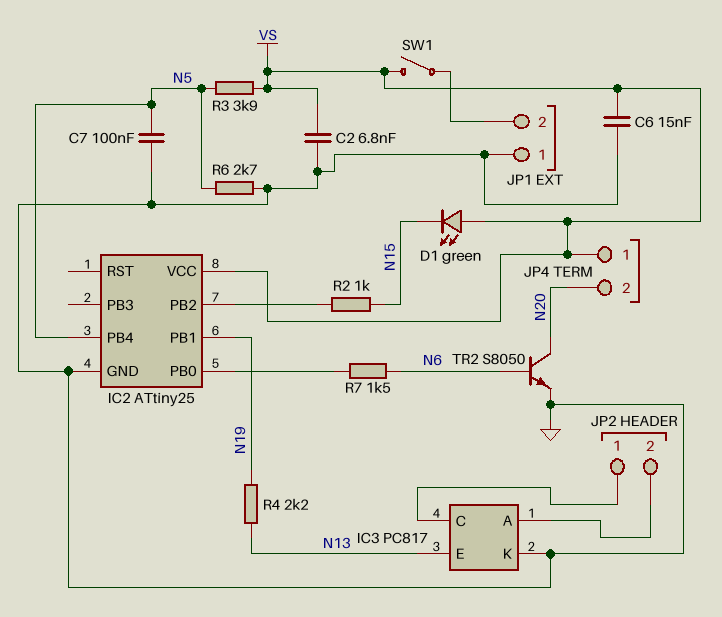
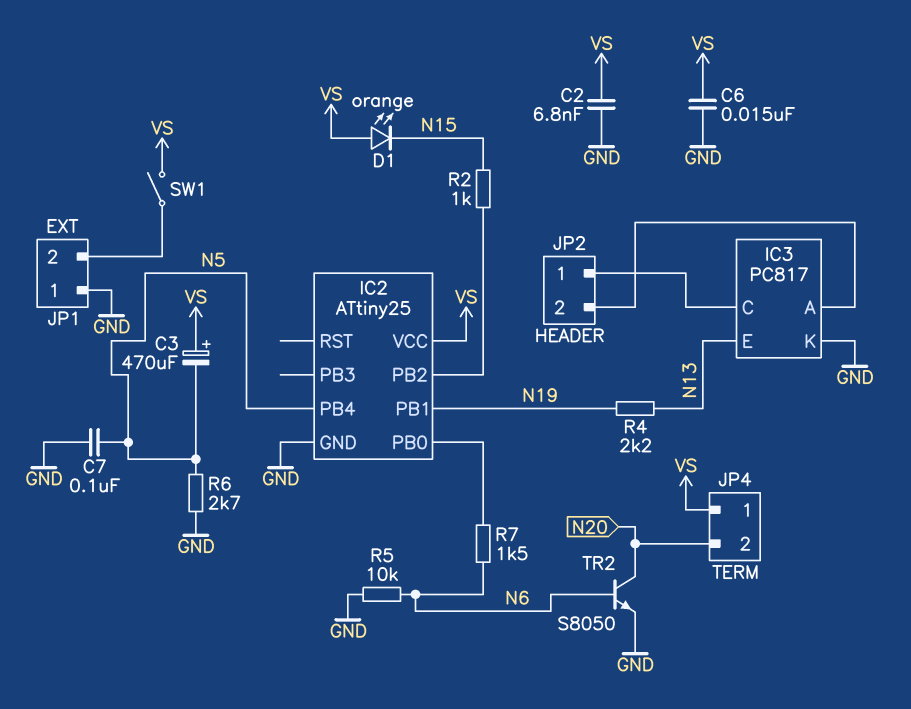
C3: none -> 470uF (plus VS, minus N5)
D1: LED green (A VS, K N15) -> LED orange (A VS, K N15)
R3: 3.9k (N5, VS) -> none
R5: none -> 10k (GND, N6)

